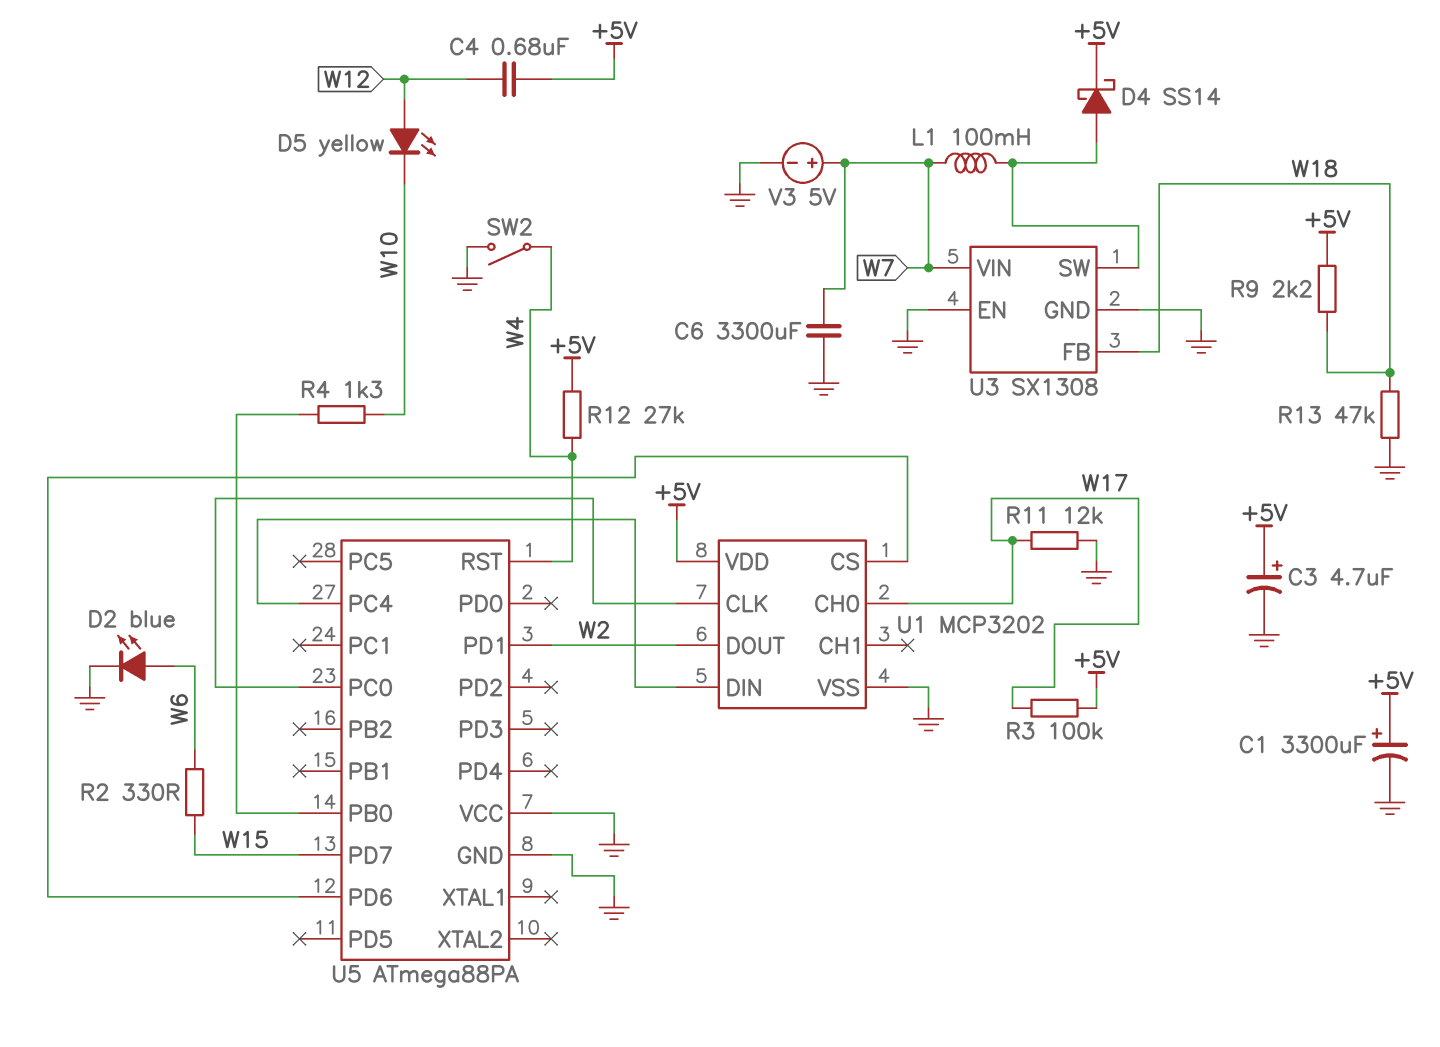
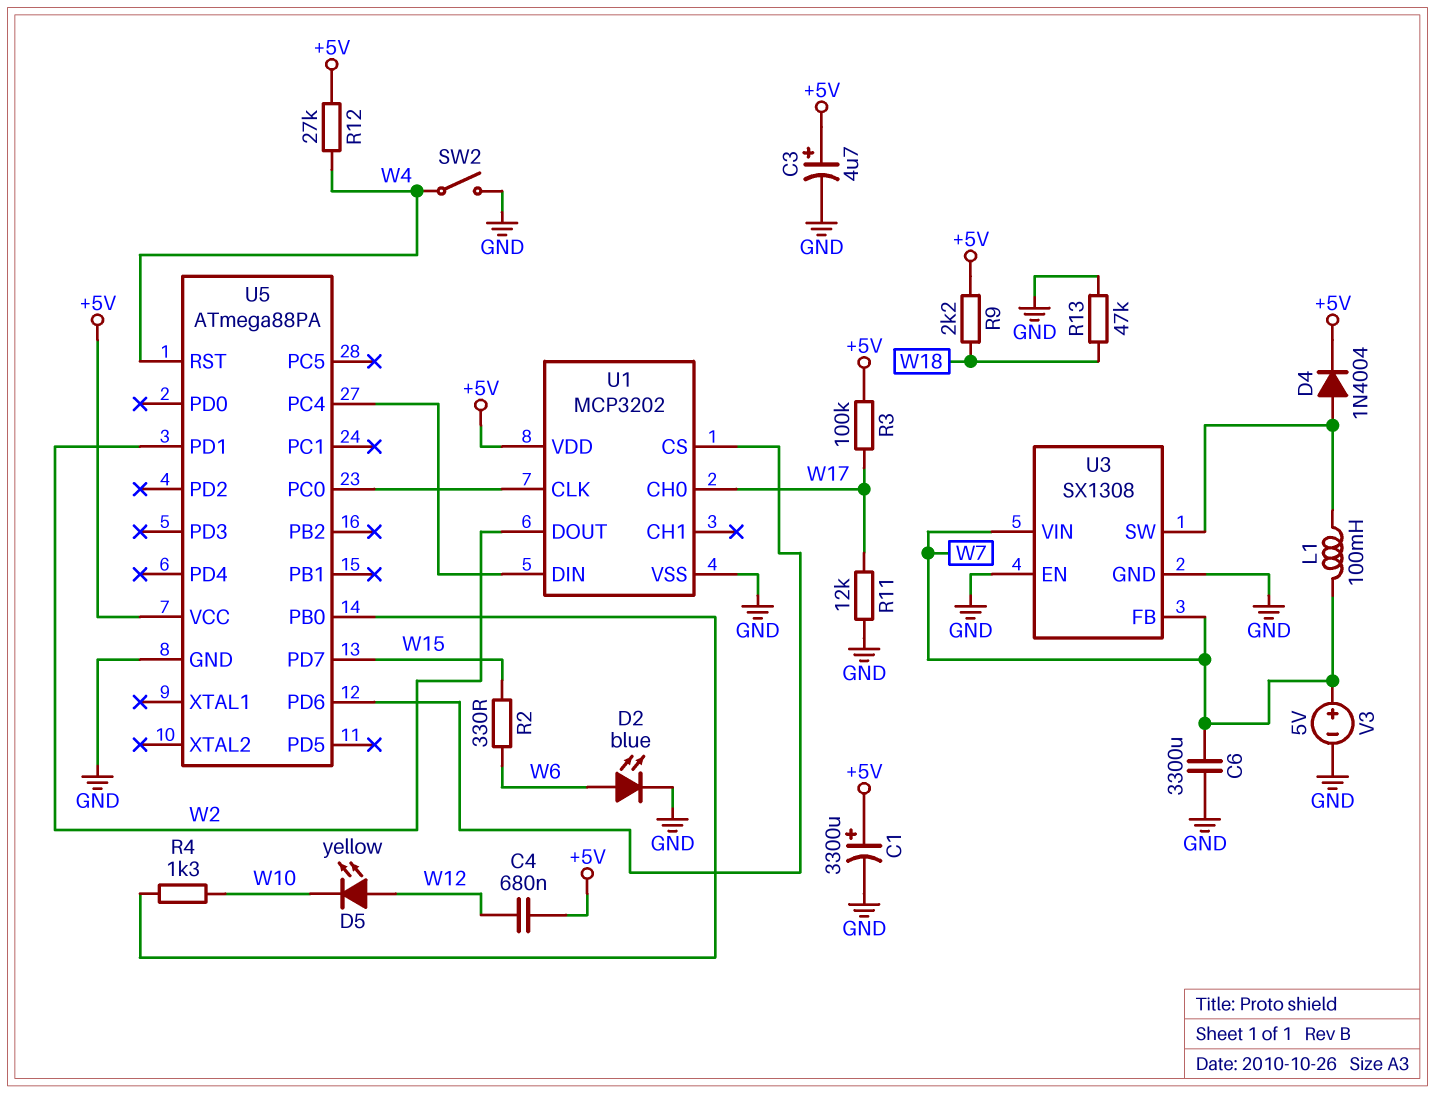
D4: schottky SS14 (A U3/SW, K +5V) -> diode 1N4004 (A U3/SW, K +5V)
U3 pin FB: W18 -> W7
U5 pin VCC: GND -> +5V

